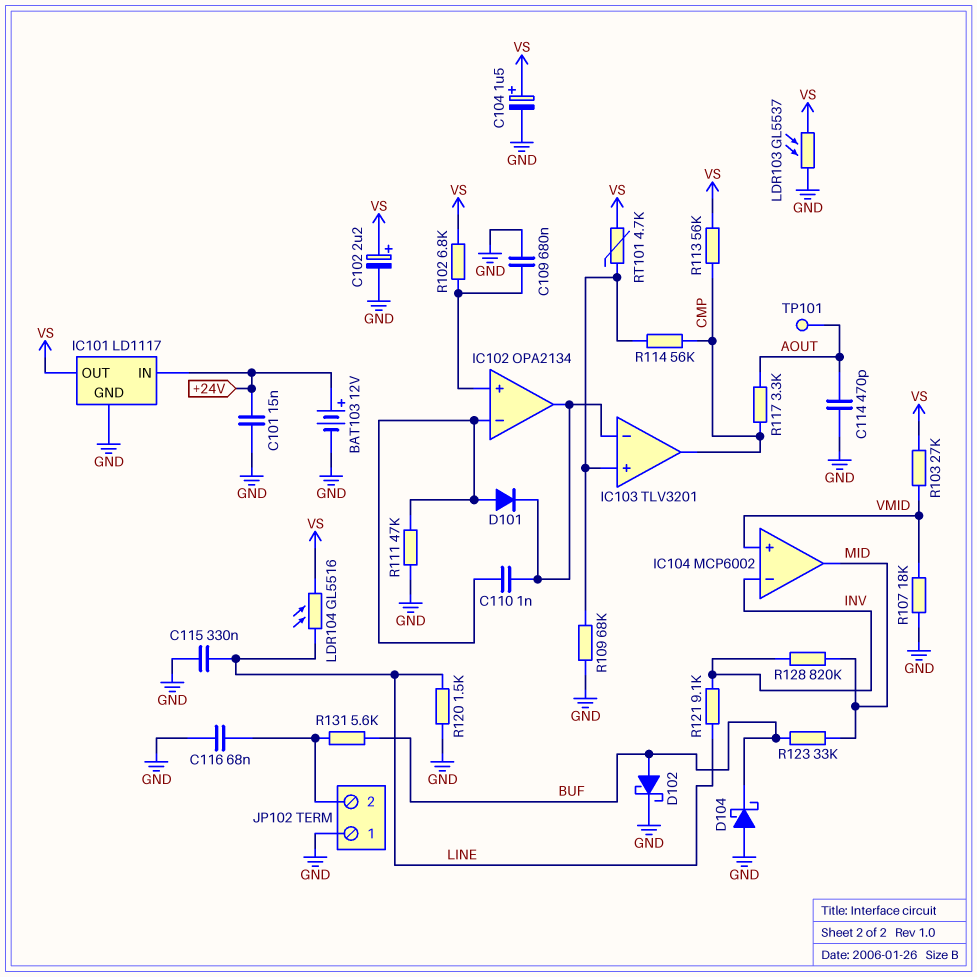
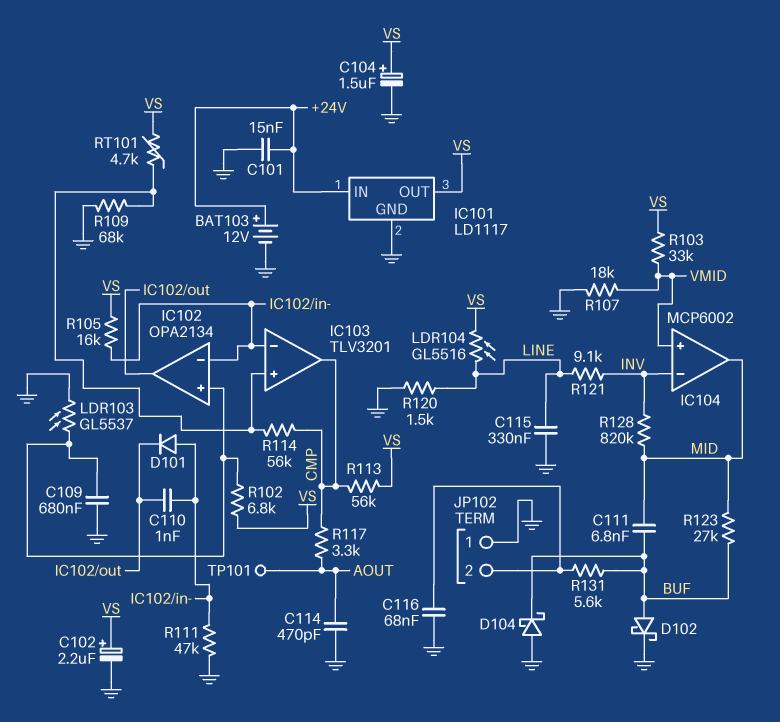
C111: none -> 6.8nF (BUF, MID)
IC103 pin in-: IC102/out -> IC102/in-
LDR103: GL5537 (GND, VS) -> GL5537 (GND, IC102/in+)
R103: 27k (VMID, VS) -> 33k (VMID, VS)
R105: none -> 16k (IC102/in-, VS)
R123: 33k (BUF, MID) -> 27k (BUF, MID)

